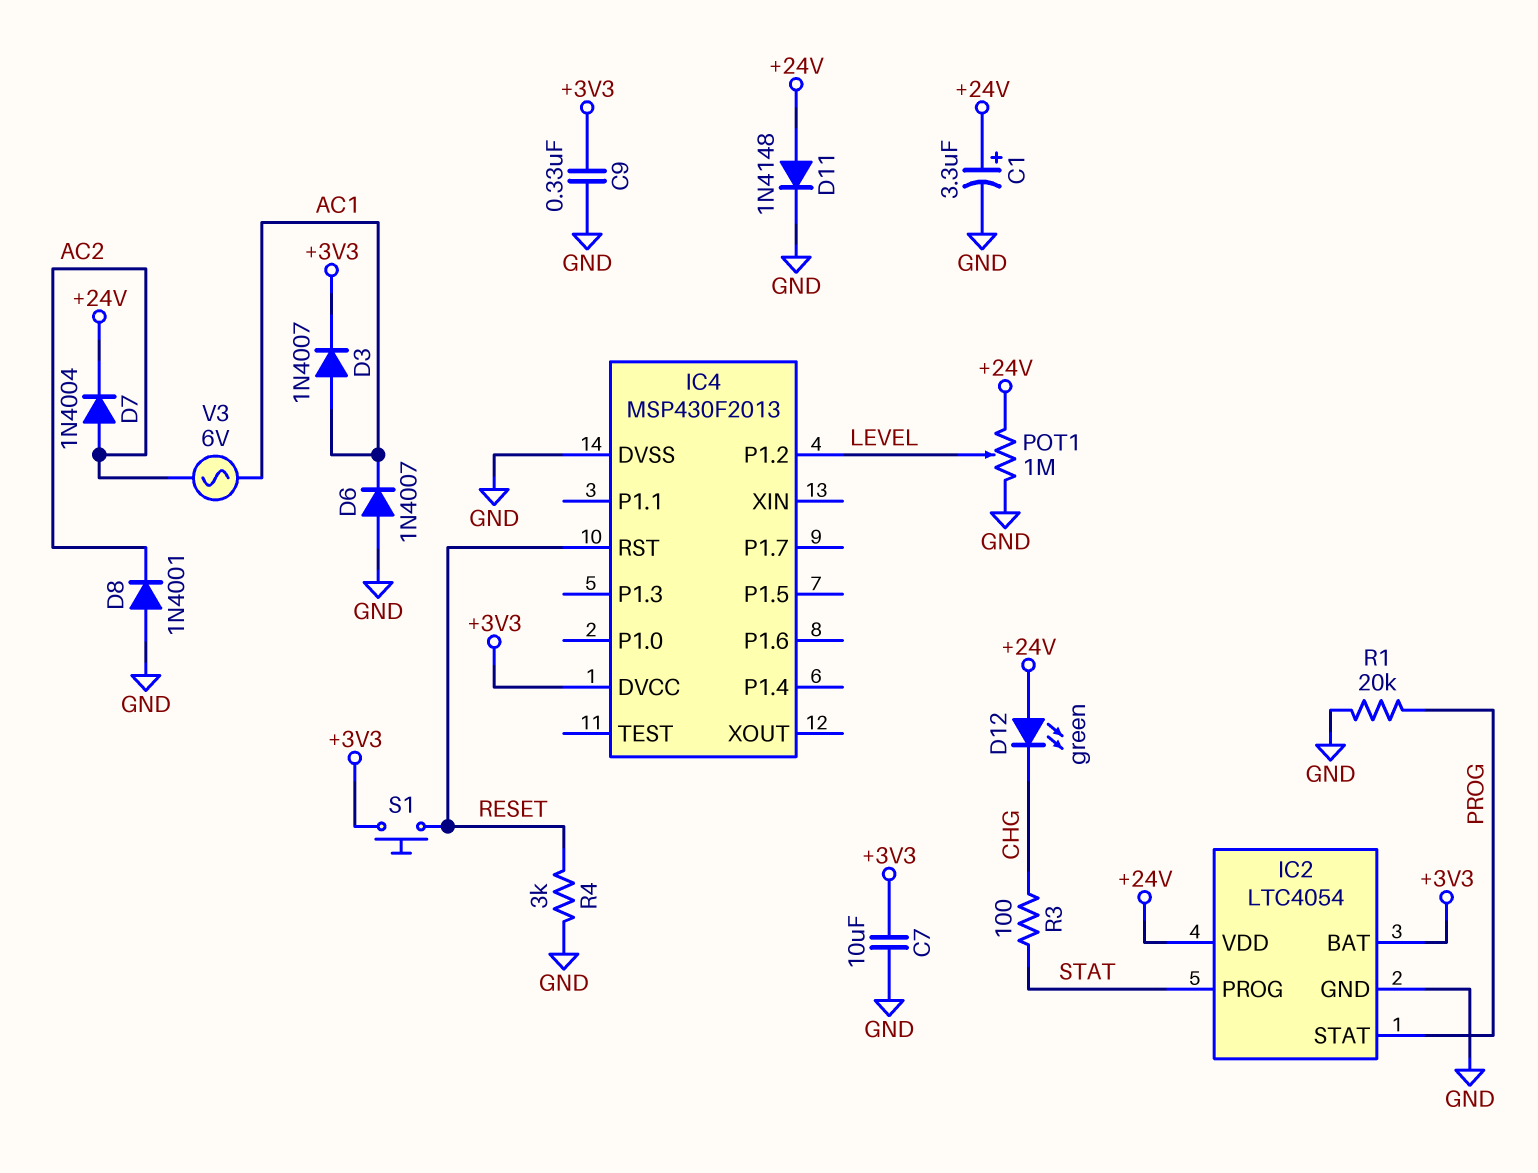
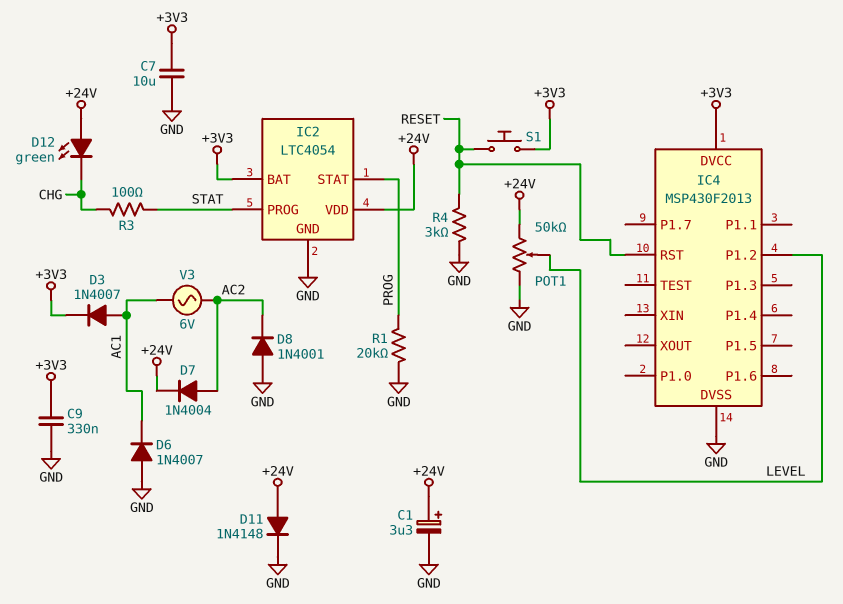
POT1: 1M (+24V, GND, wiper LEVEL) -> 50k (+24V, GND, wiper LEVEL)

